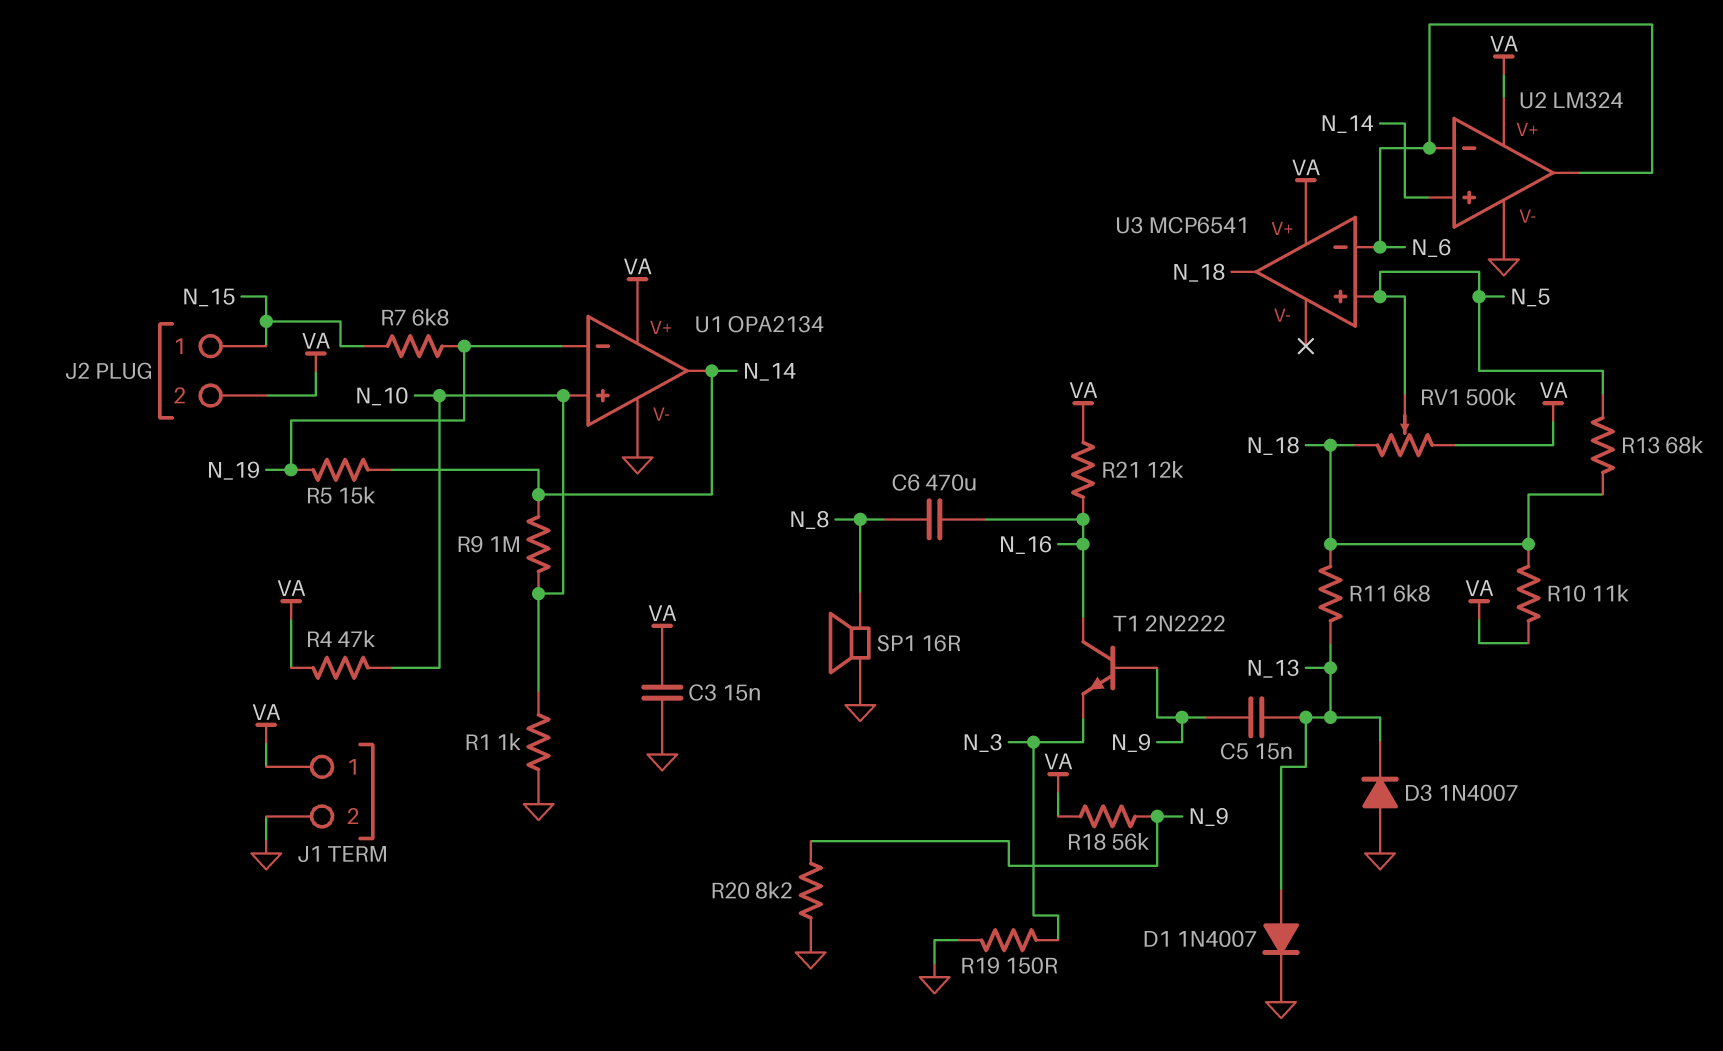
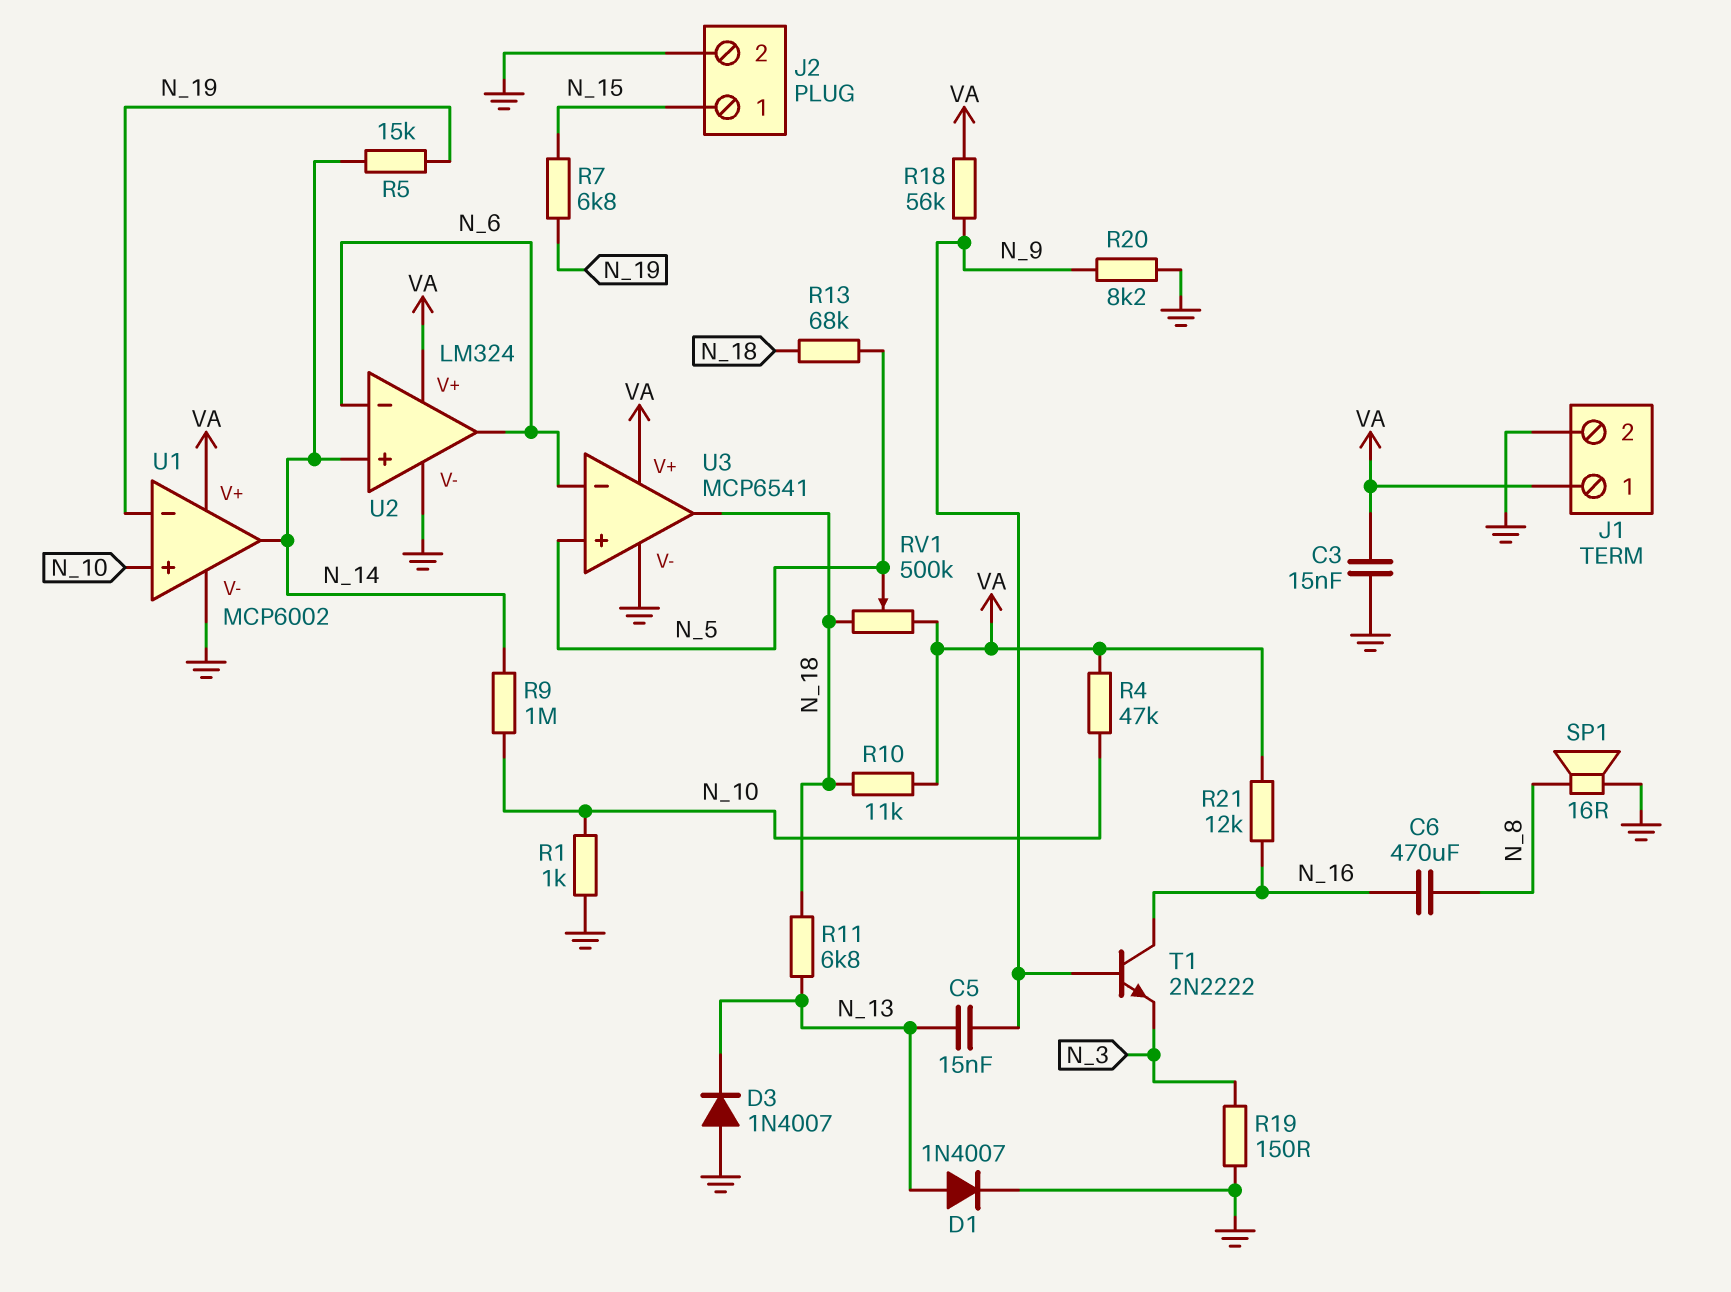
J2 pin 2: VA -> GND
U1: OPA2134 -> MCP6002
U3 pin V-: none -> GND

